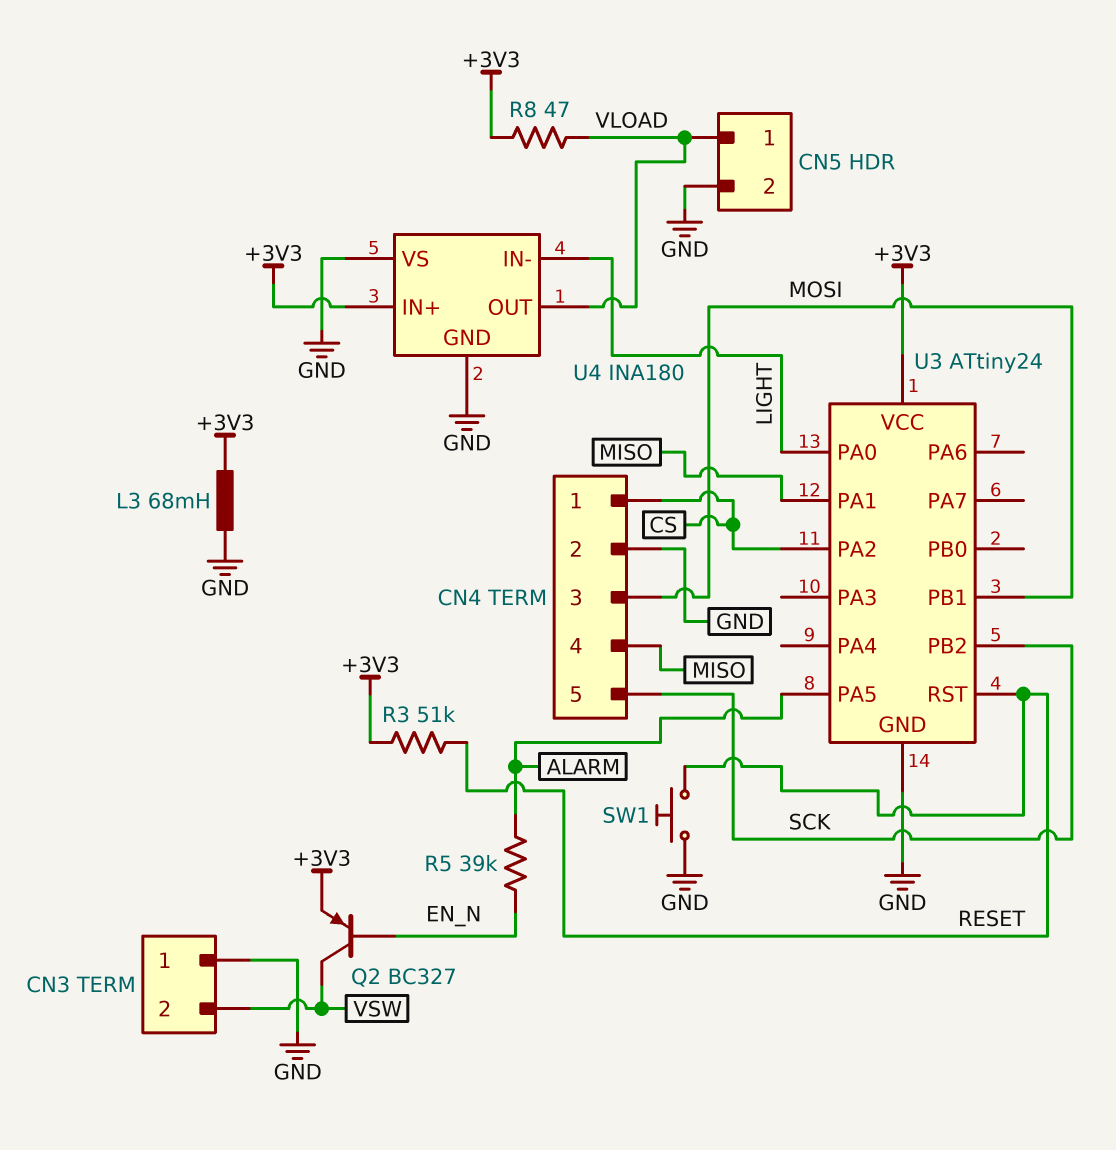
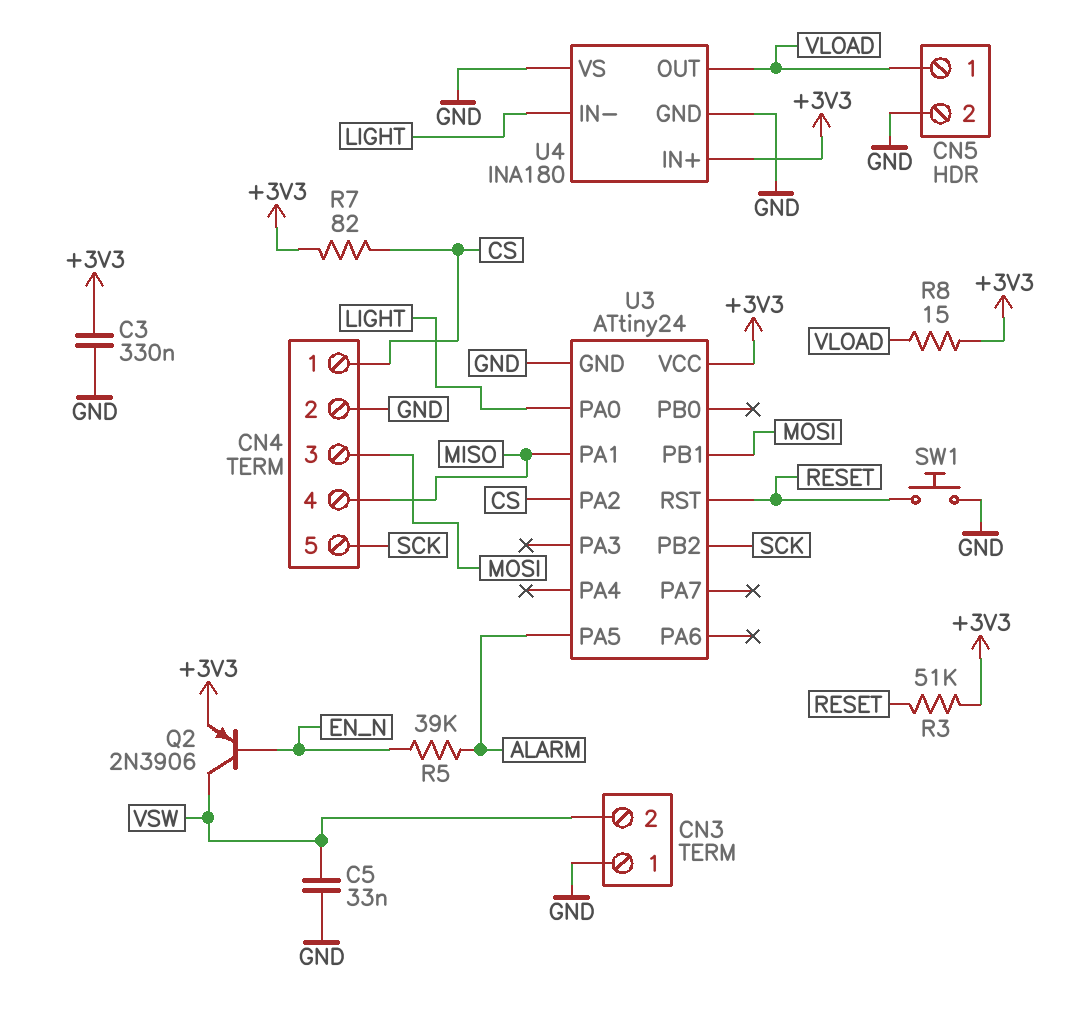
C3: none -> 330nF (+3V3, GND)
C5: none -> 33nF (GND, VSW)
L3: 68mH (+3V3, GND) -> none
Q2: PNP BC327 (B EN_N, C VSW, E +3V3) -> PNP 2N3906 (B EN_N, C VSW, E +3V3)
R7: none -> 82 (+3V3, CS)
R8: 47 (+3V3, VLOAD) -> 15 (+3V3, VLOAD)

